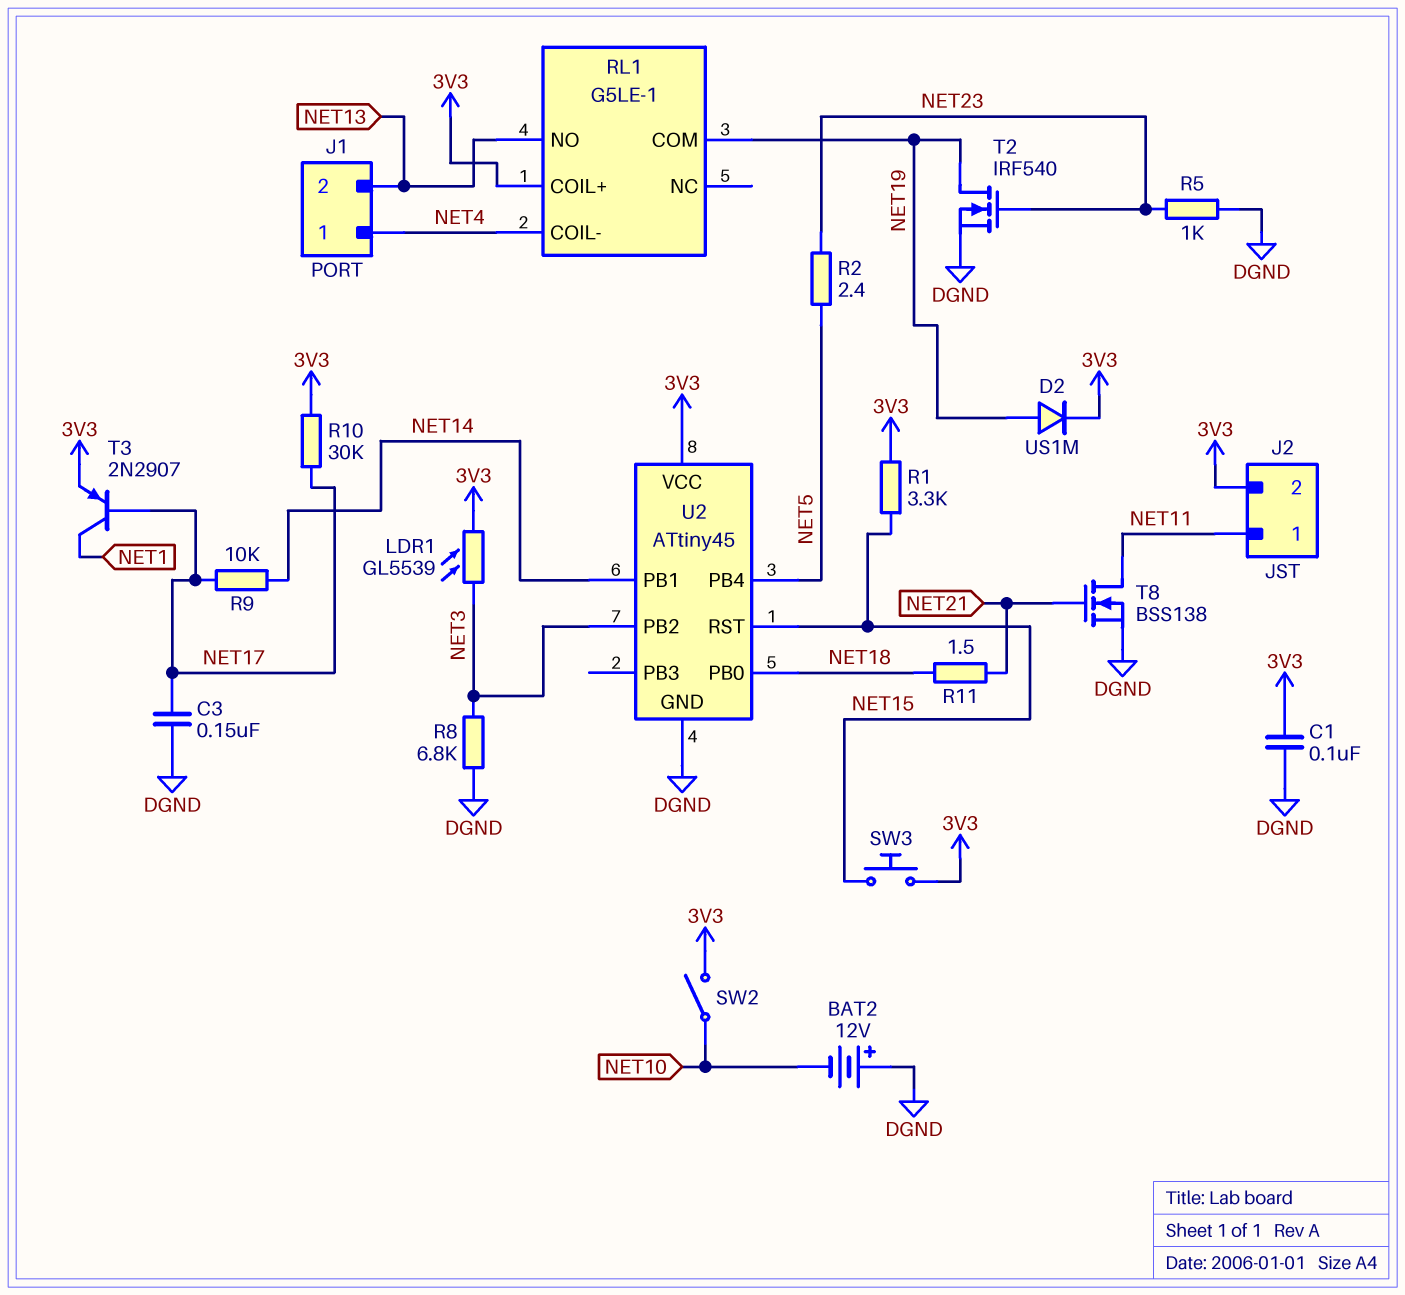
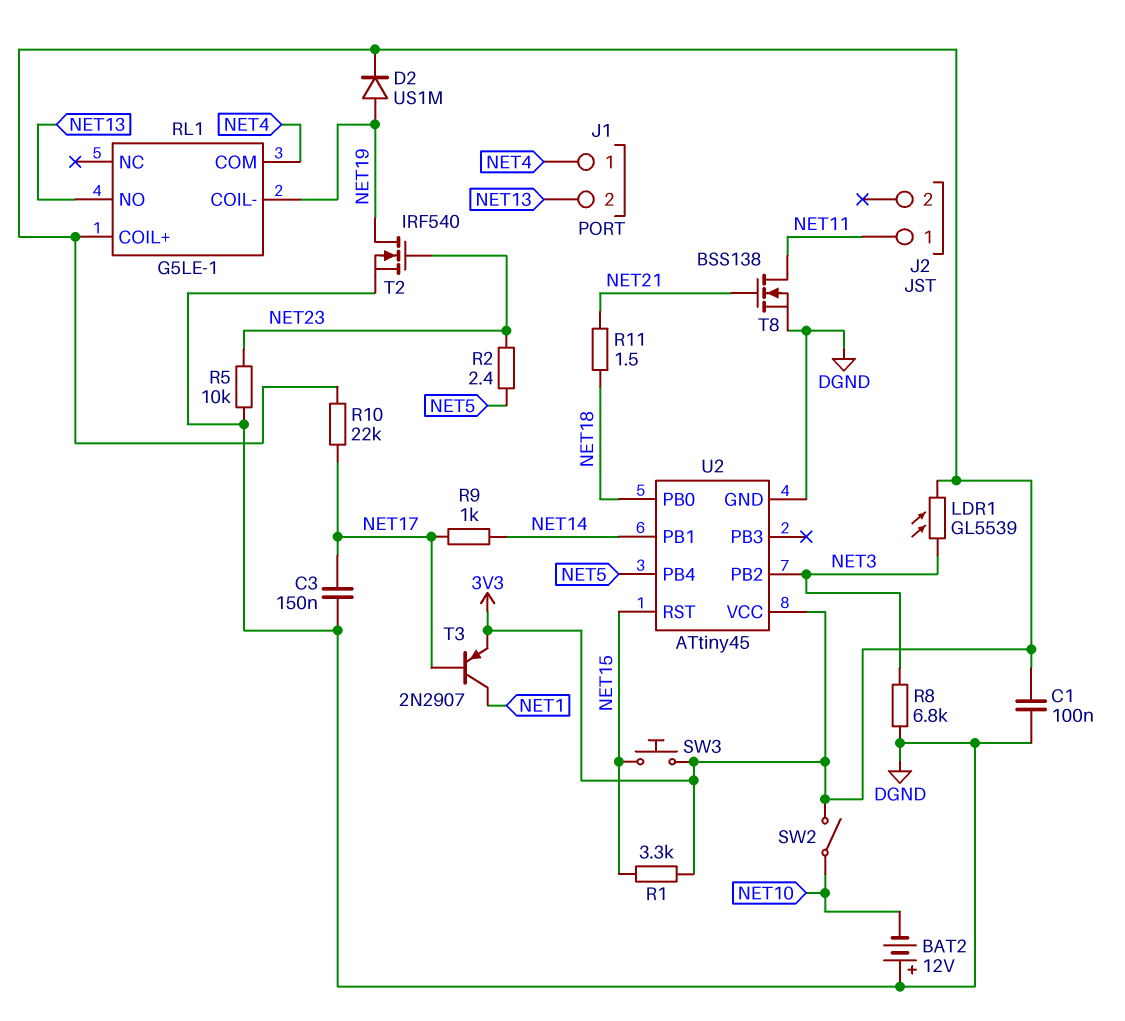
J2 pin 2: 3V3 -> none
R5: 1k (DGND, NET23) -> 10k (DGND, NET23)
R9: 10k (NET14, NET17) -> 1k (NET14, NET17)
R10: 30k (3V3, NET17) -> 22k (3V3, NET17)
RL1 pin COIL-: NET4 -> NET19
RL1 pin COM: NET19 -> NET4

